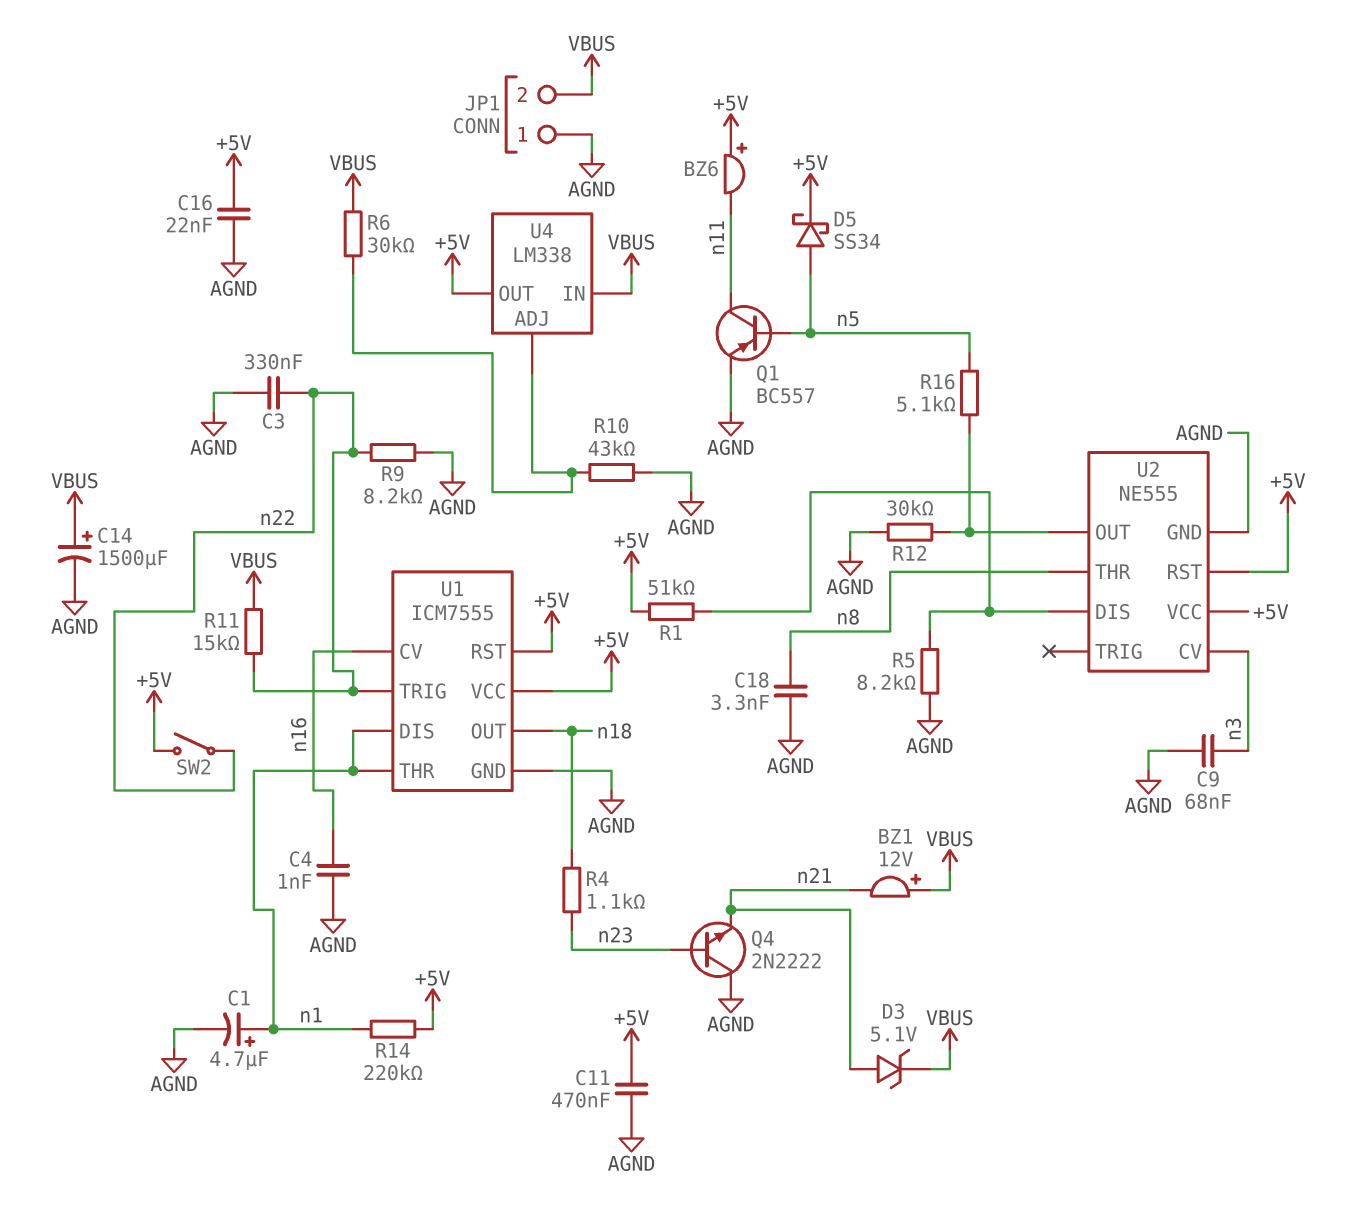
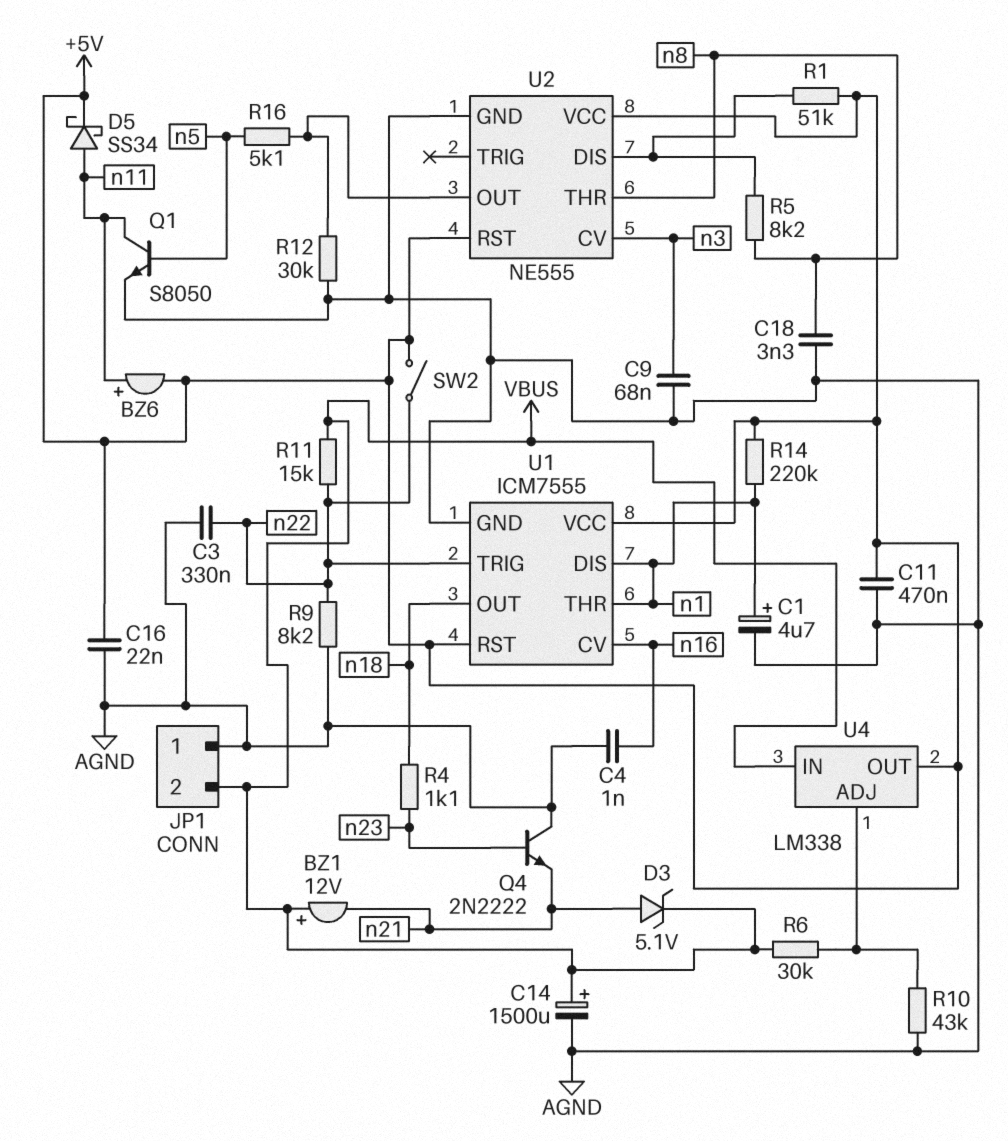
BZ6: buzzer (plus +5V, minus n11) -> buzzer (plus n11, minus +5V)
D5: schottky SS34 (A n5, K +5V) -> schottky SS34 (A n11, K +5V)
Q1: PNP BC557 (B n5, C n11, E AGND) -> NPN S8050 (B n5, C n11, E AGND)
R5: 8.2k (AGND, U2/DIS) -> 8.2k (U2/DIS, n8)

